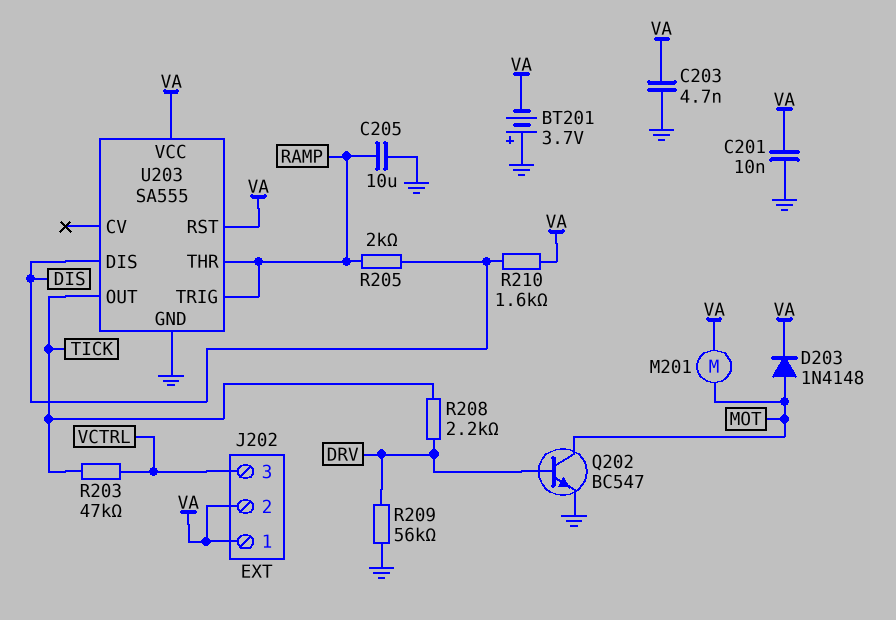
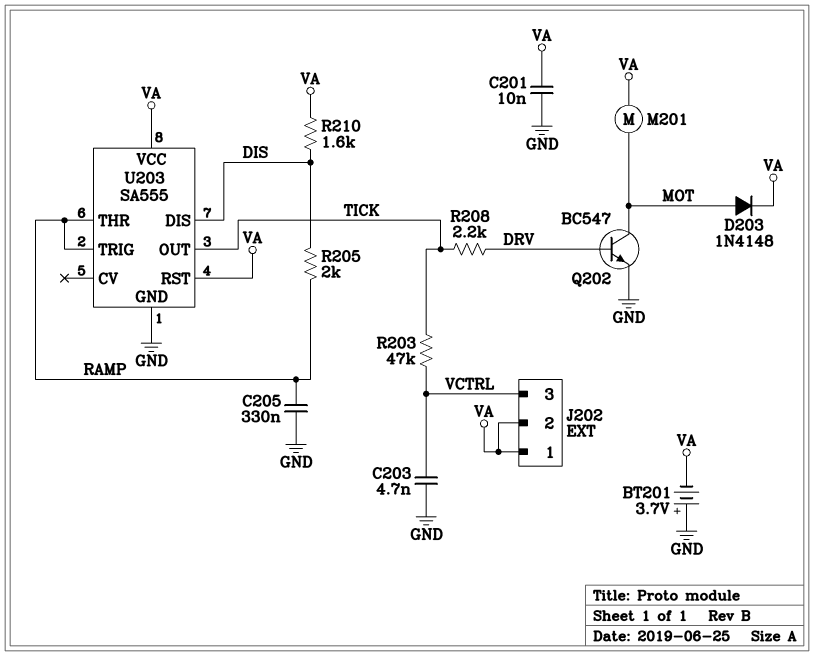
C203: 4.7nF (GND, VA) -> 4.7nF (GND, VCTRL)
C205: 10uF (GND, RAMP) -> 330nF (GND, RAMP)
R209: 56k (DRV, GND) -> none

